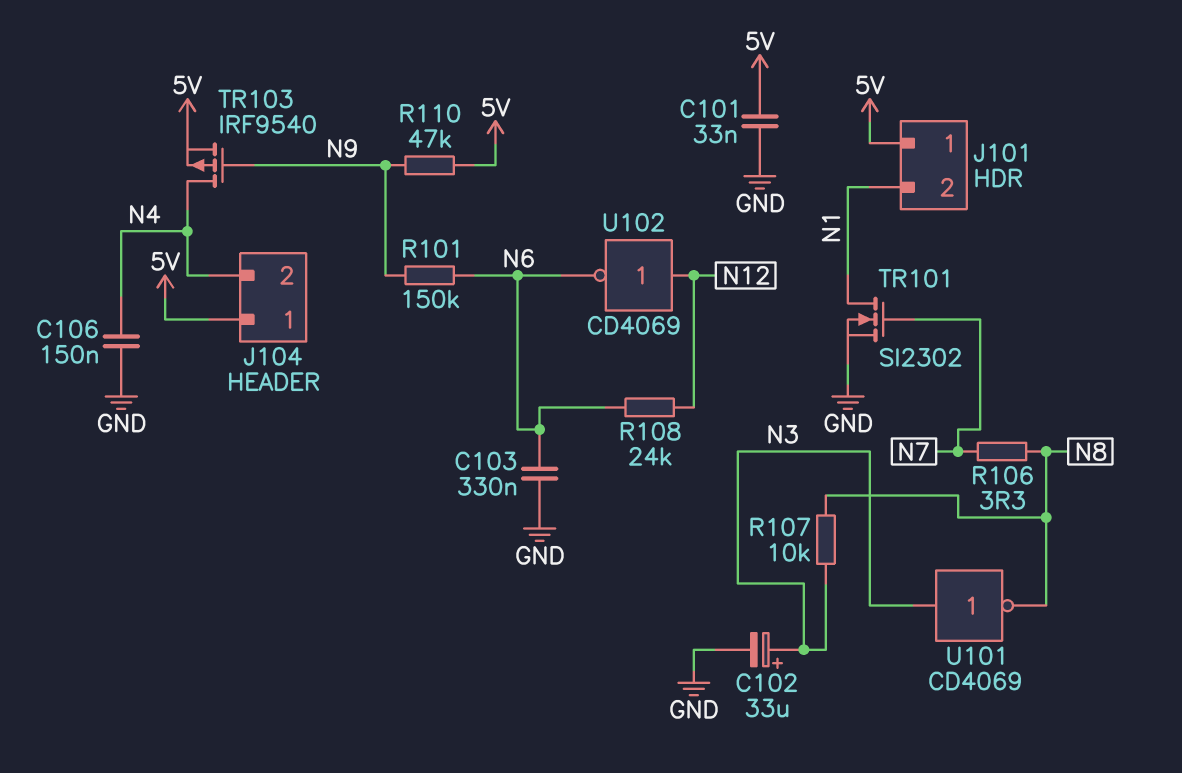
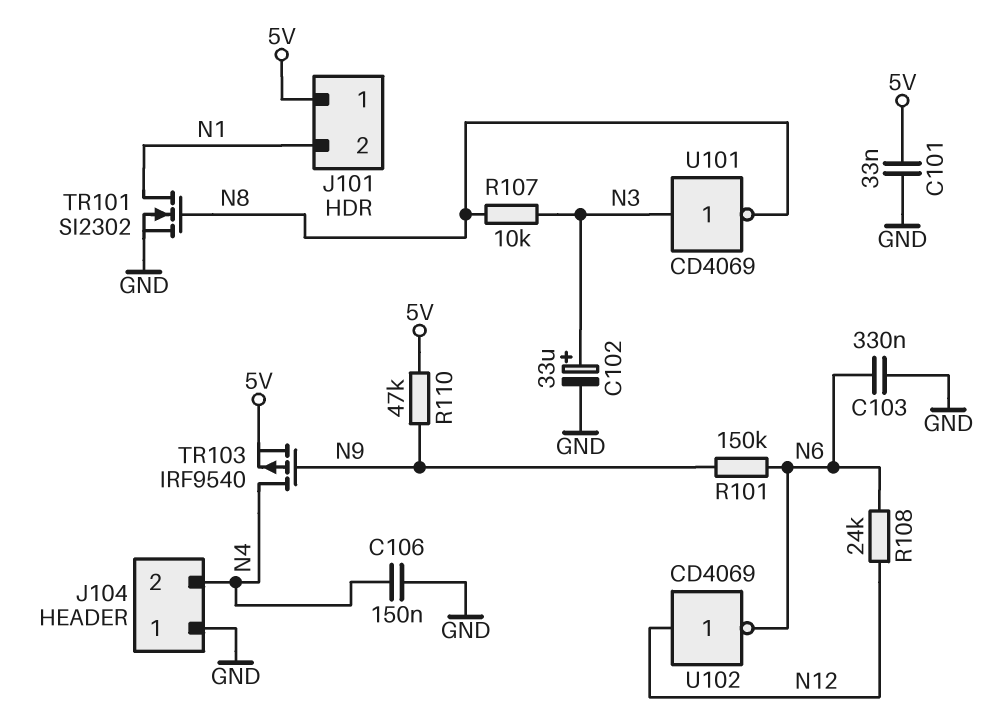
J104 pin 1: 5V -> GND
R106: 3.3 (N7, N8) -> none
TR101: NMOS SI2302 (G N7, D N1, S GND) -> NMOS SI2302 (G N8, D N1, S GND)

